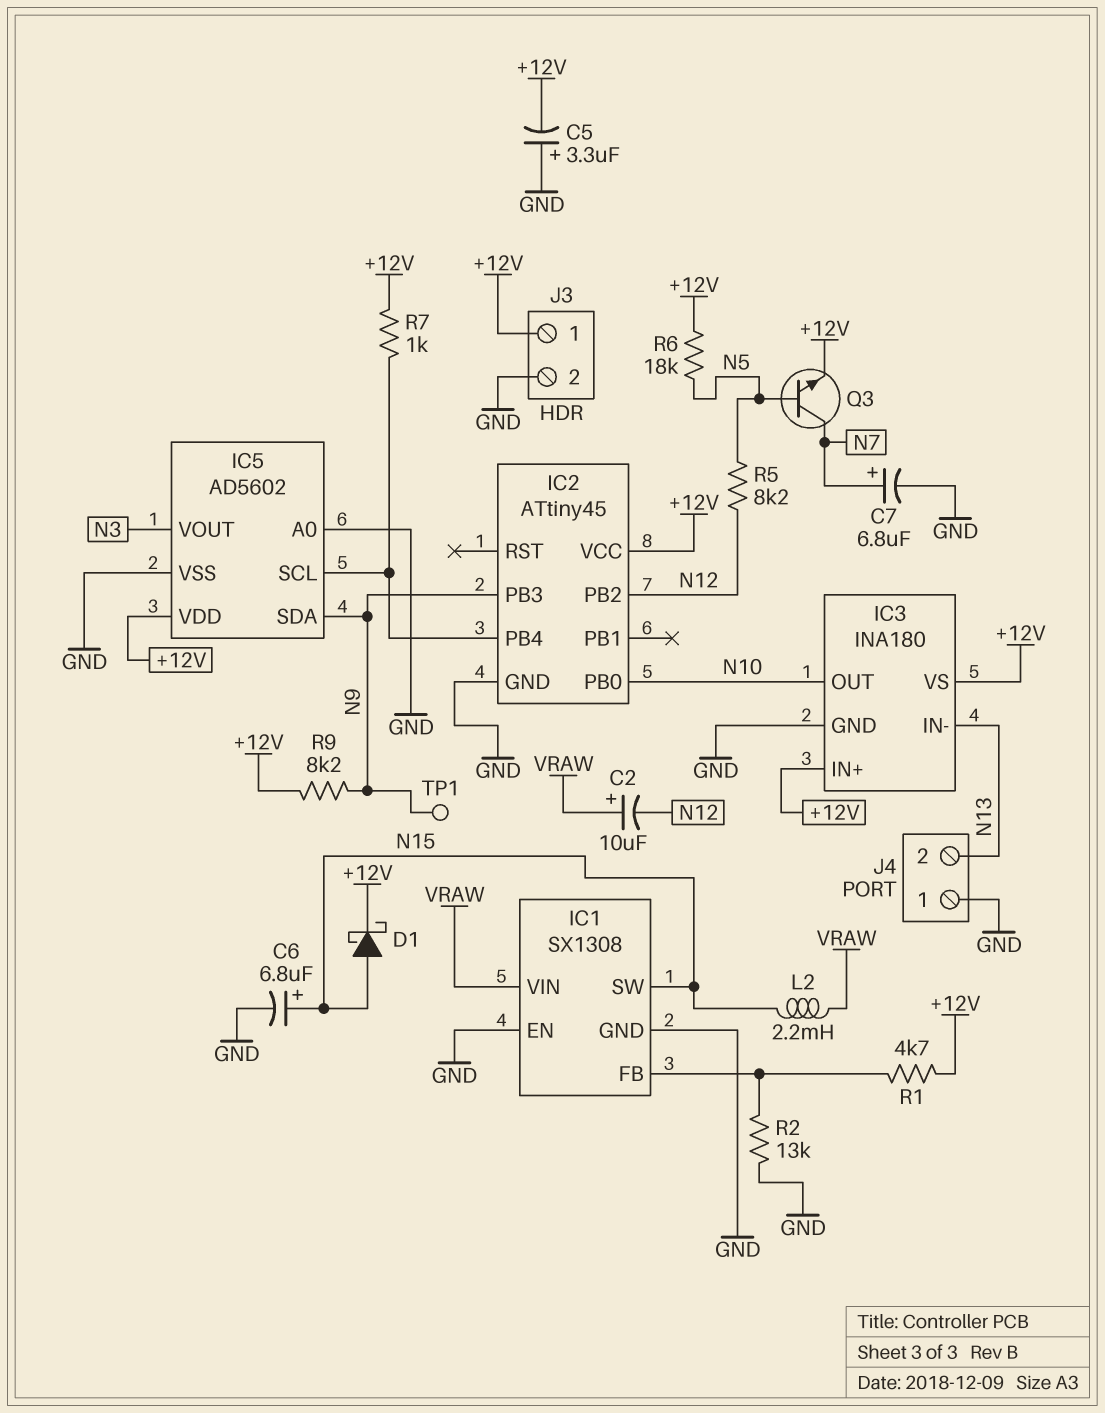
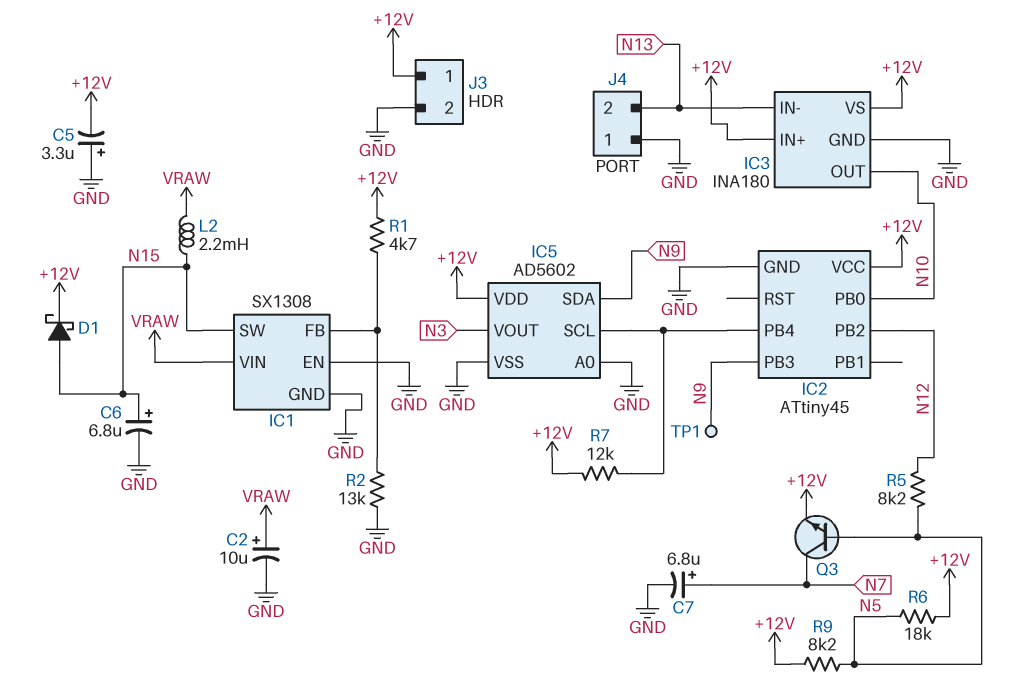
C2: 10uF (plus VRAW, minus N12) -> 10uF (plus VRAW, minus GND)
R7: 1k (+12V, IC2/PB4) -> 12k (+12V, IC2/PB4)
R9: 8.2k (+12V, N9) -> 8.2k (+12V, N5)

